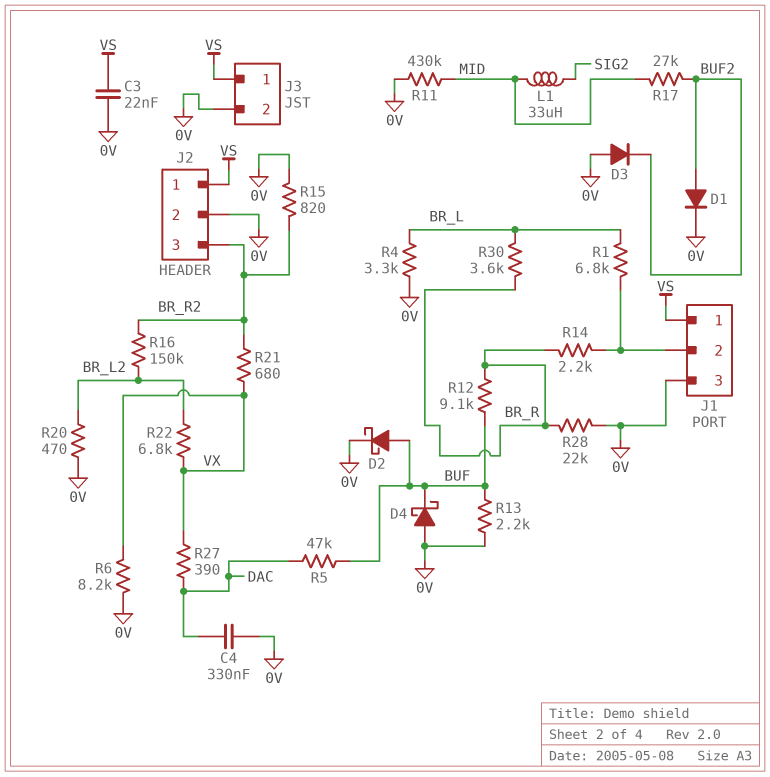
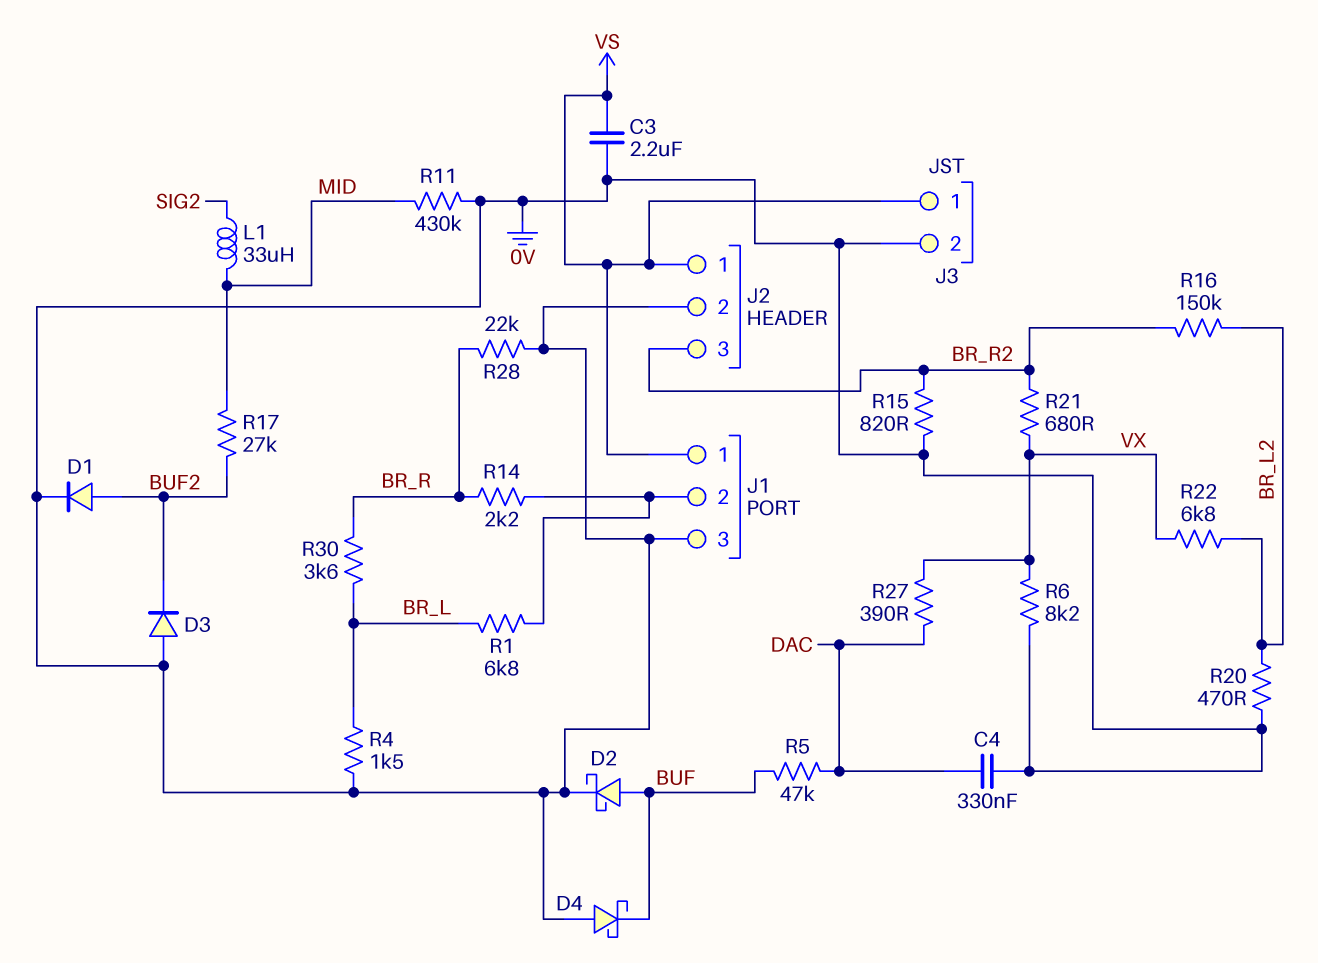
C3: 22nF (0V, VS) -> 2.2uF (0V, VS)
R4: 3.3k (0V, BR_L) -> 1.5k (0V, BR_L)
R12: 9.1k (BR_R, BUF) -> none
R13: 2.2k (0V, BUF) -> none

